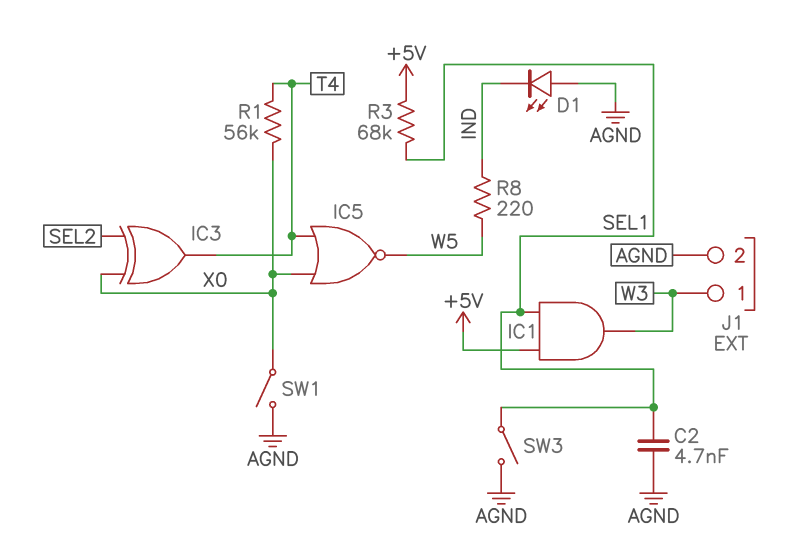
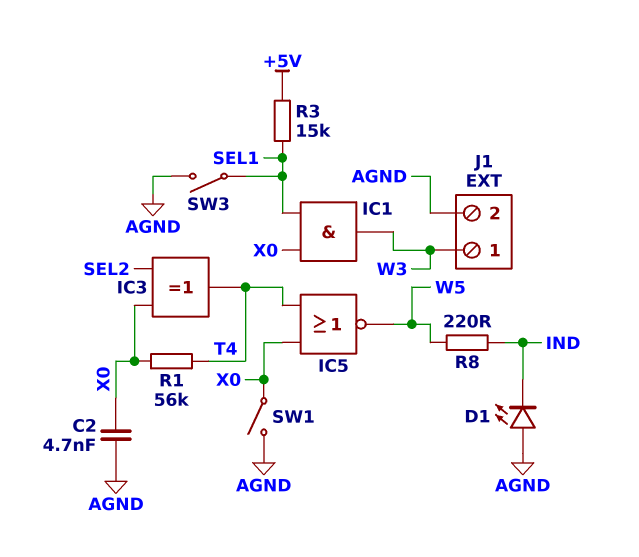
C2: 4.7nF (AGND, SEL1) -> 4.7nF (AGND, X0)
IC1: AND (in +5V, in SEL1, out W3) -> AND (in SEL1, in X0, out W3)
R3: 68k (+5V, SEL1) -> 15k (+5V, SEL1)

